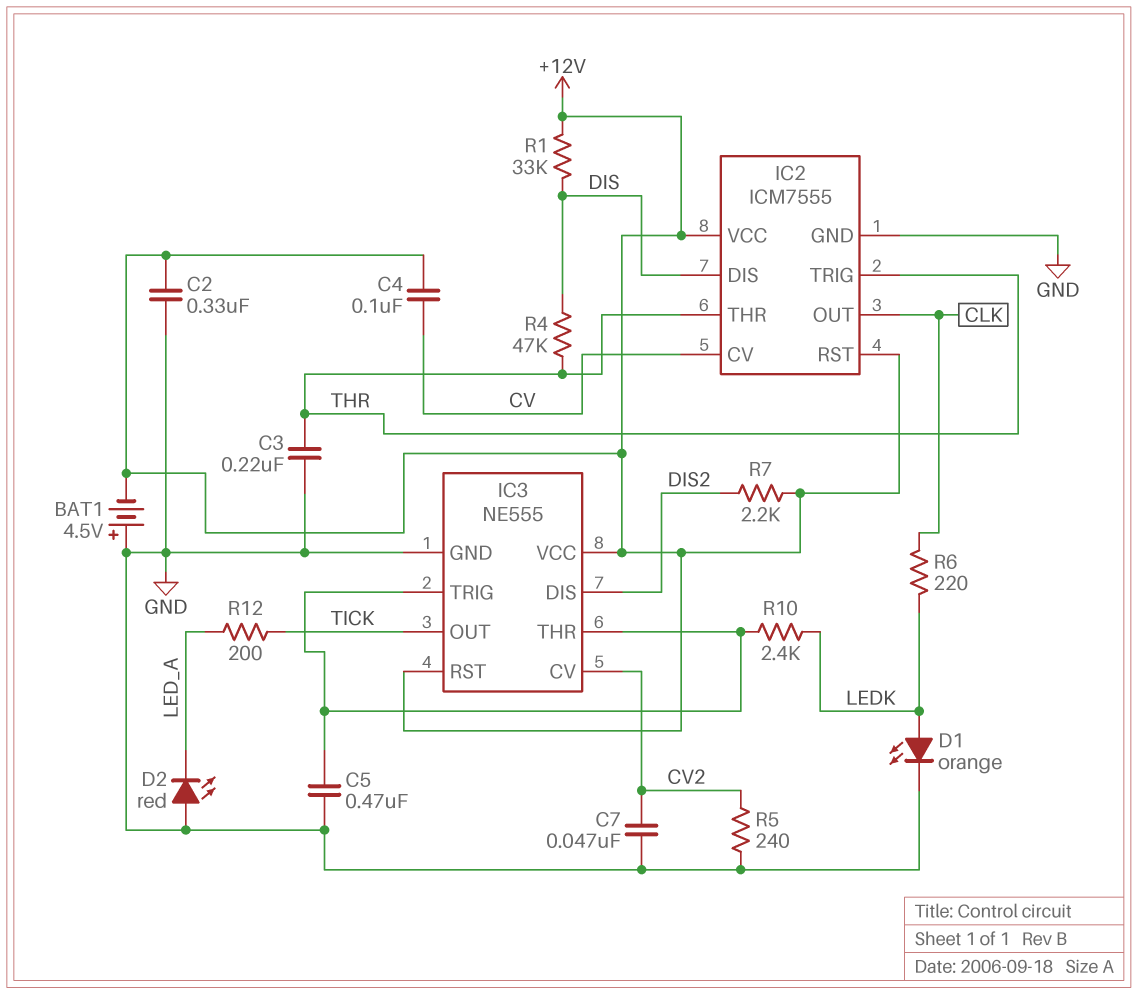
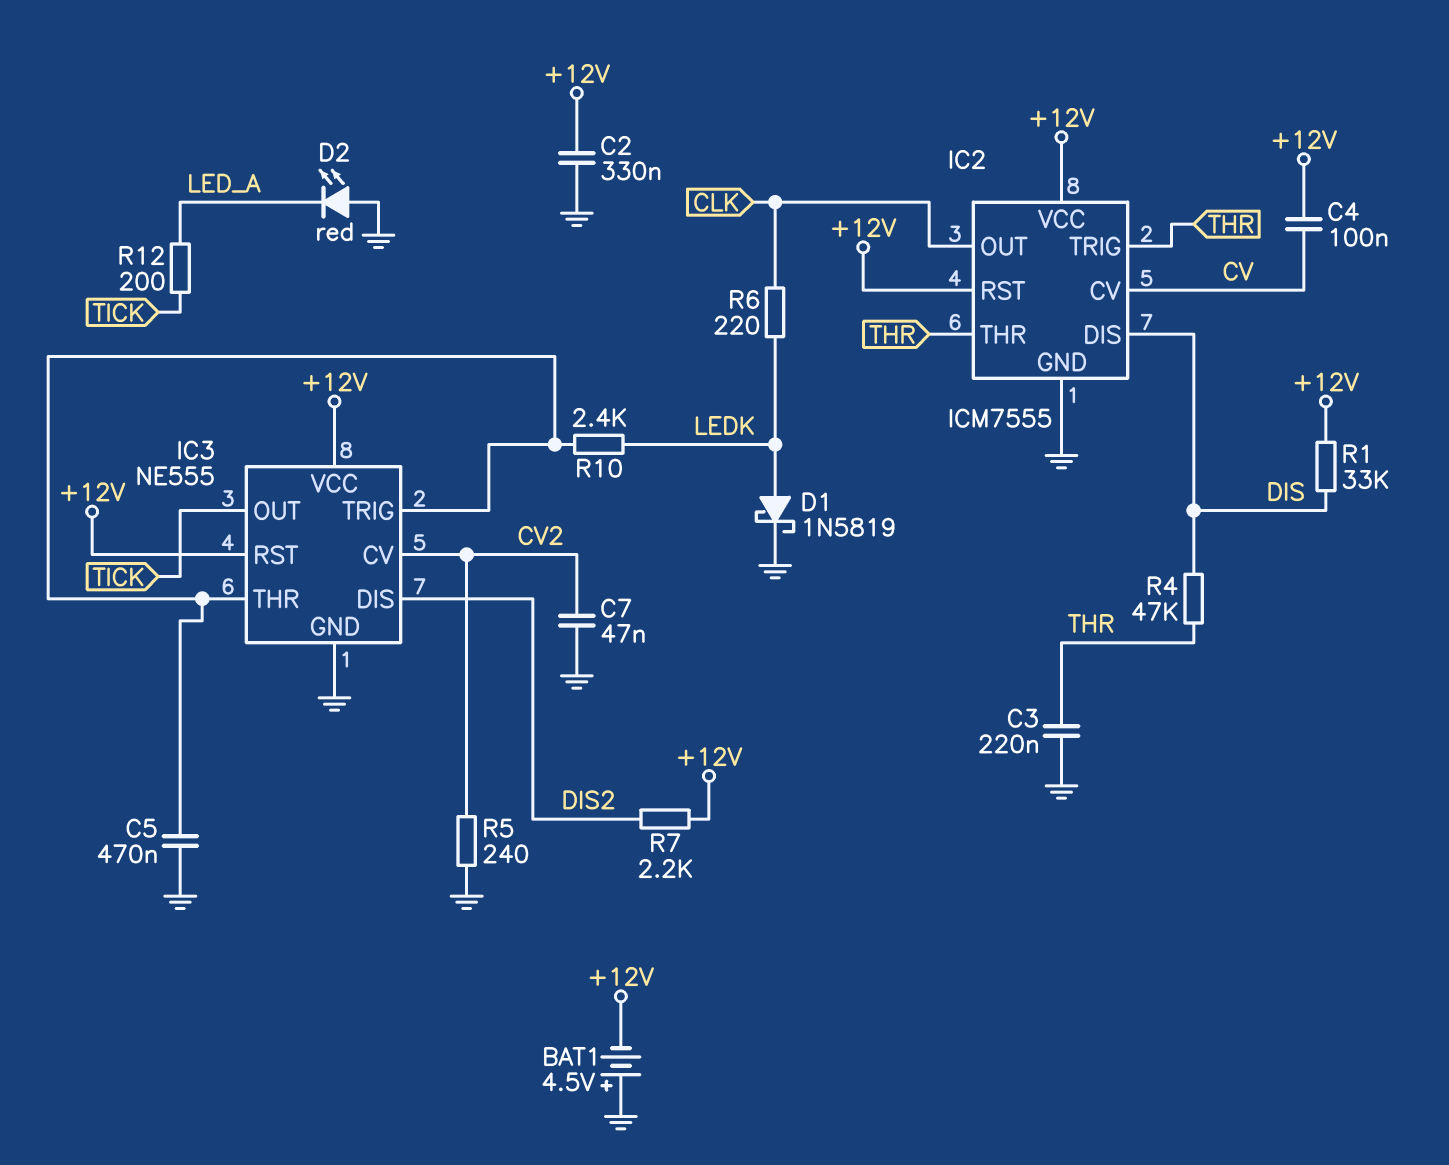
D1: LED orange (A LEDK, K GND) -> schottky 1N5819 (A LEDK, K GND)

